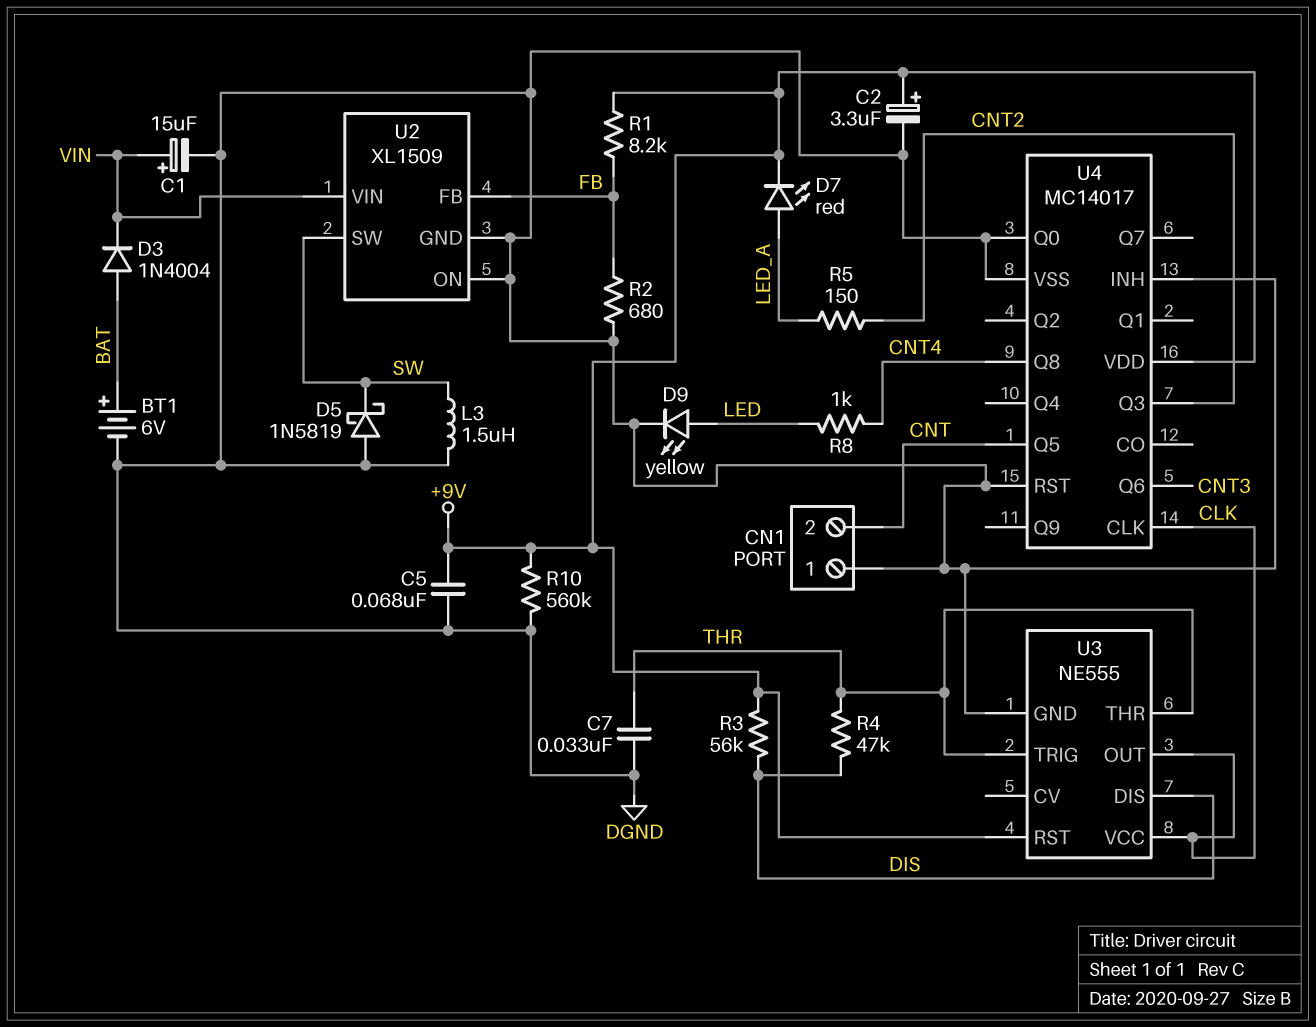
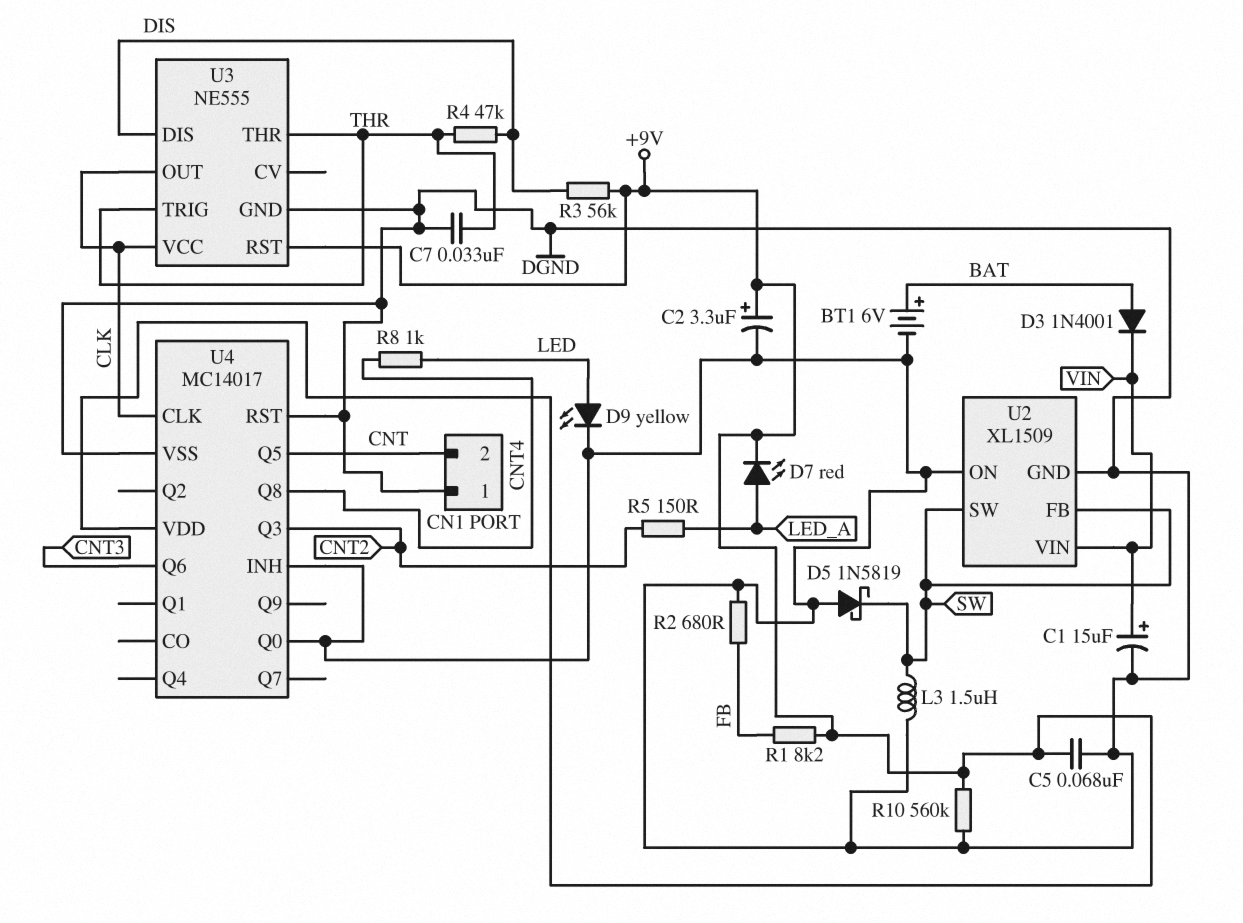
D3: diode 1N4004 (A BAT, K VIN) -> diode 1N4001 (A BAT, K VIN)
U2 pin FB: FB -> SW

